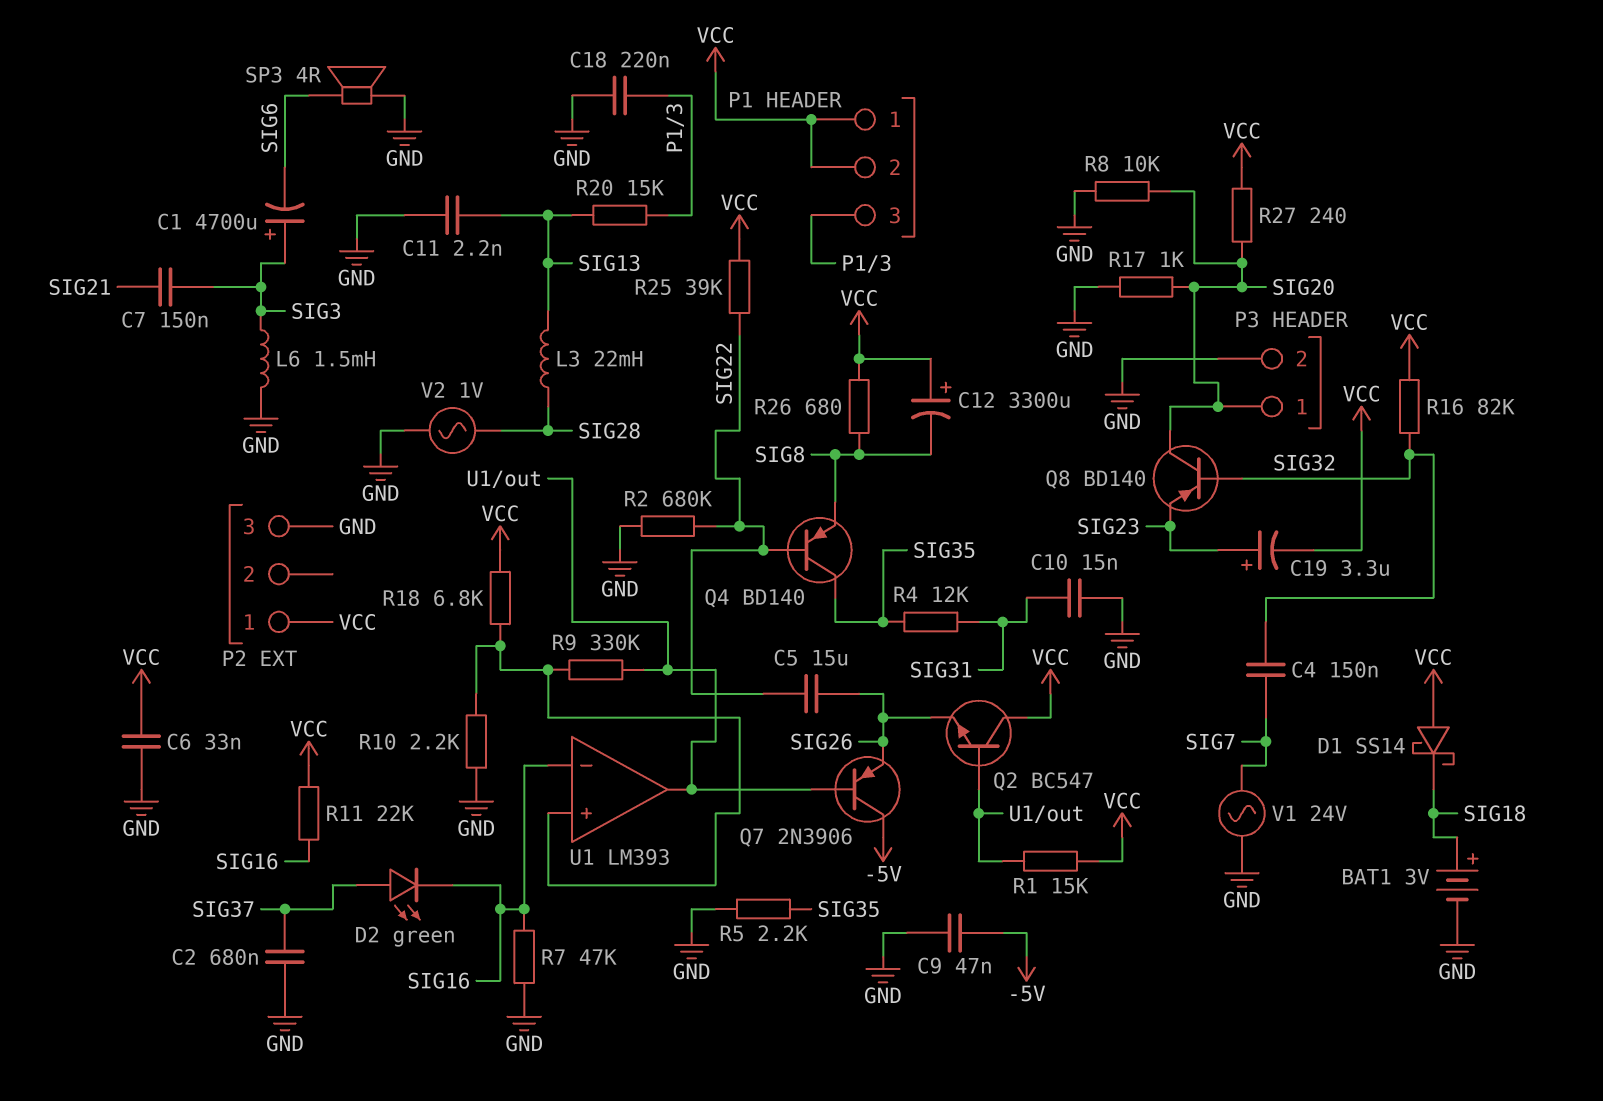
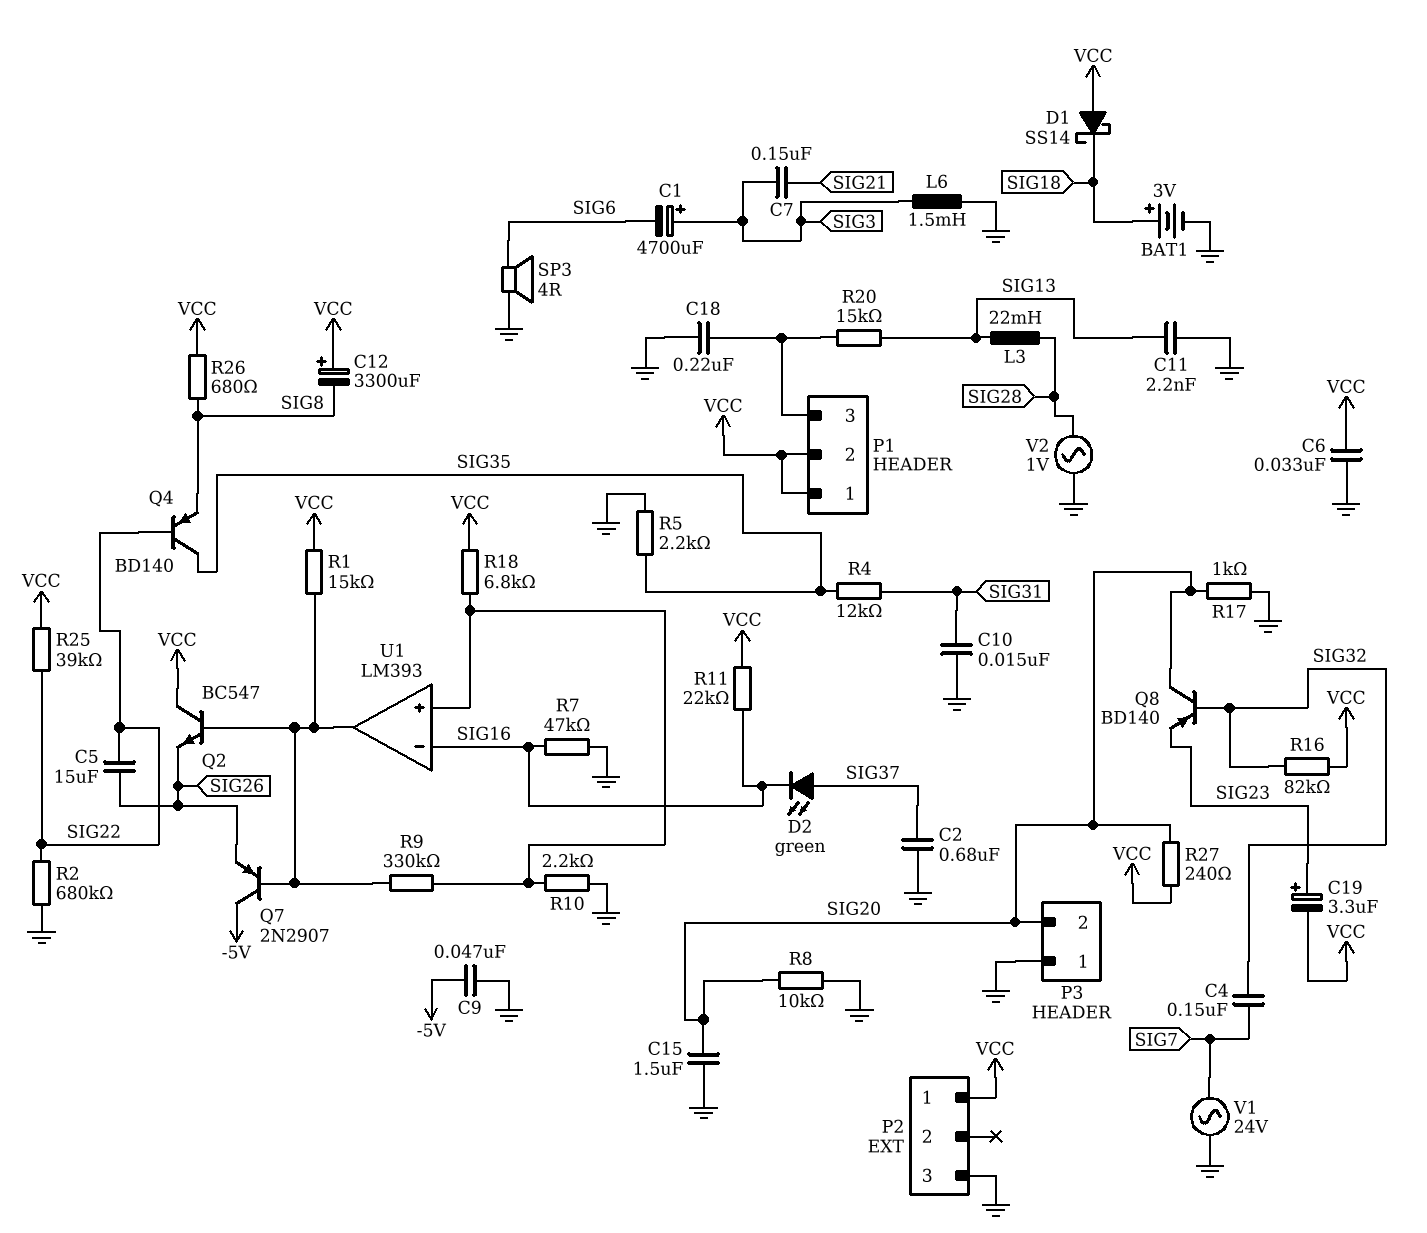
C15: none -> 1.5uF (GND, SIG20)
P3 pin 1: SIG20 -> GND
P3 pin 2: GND -> SIG20
Q7: PNP 2N3906 (B U1/out, C -5V, E SIG26) -> PNP 2N2907 (B U1/out, C -5V, E SIG26)

